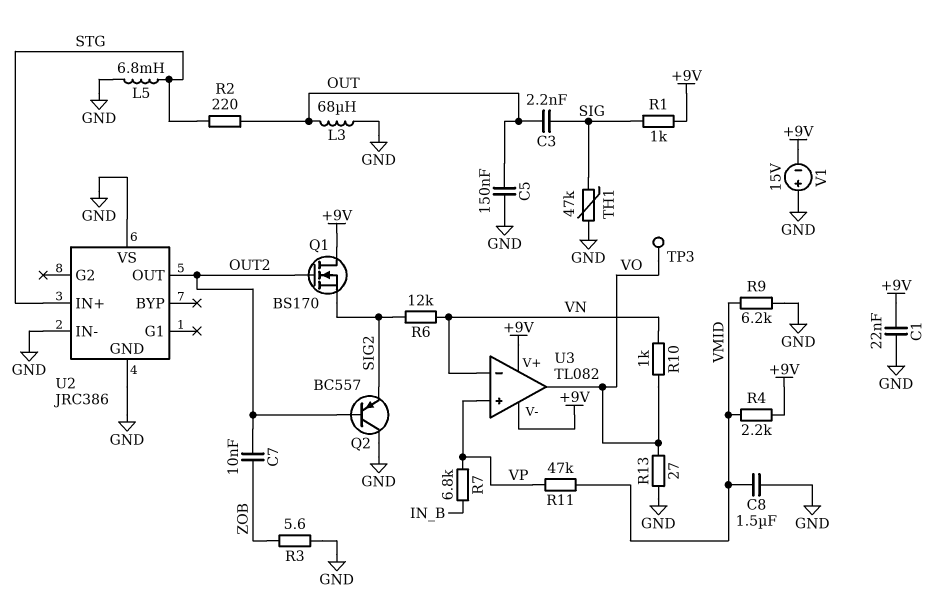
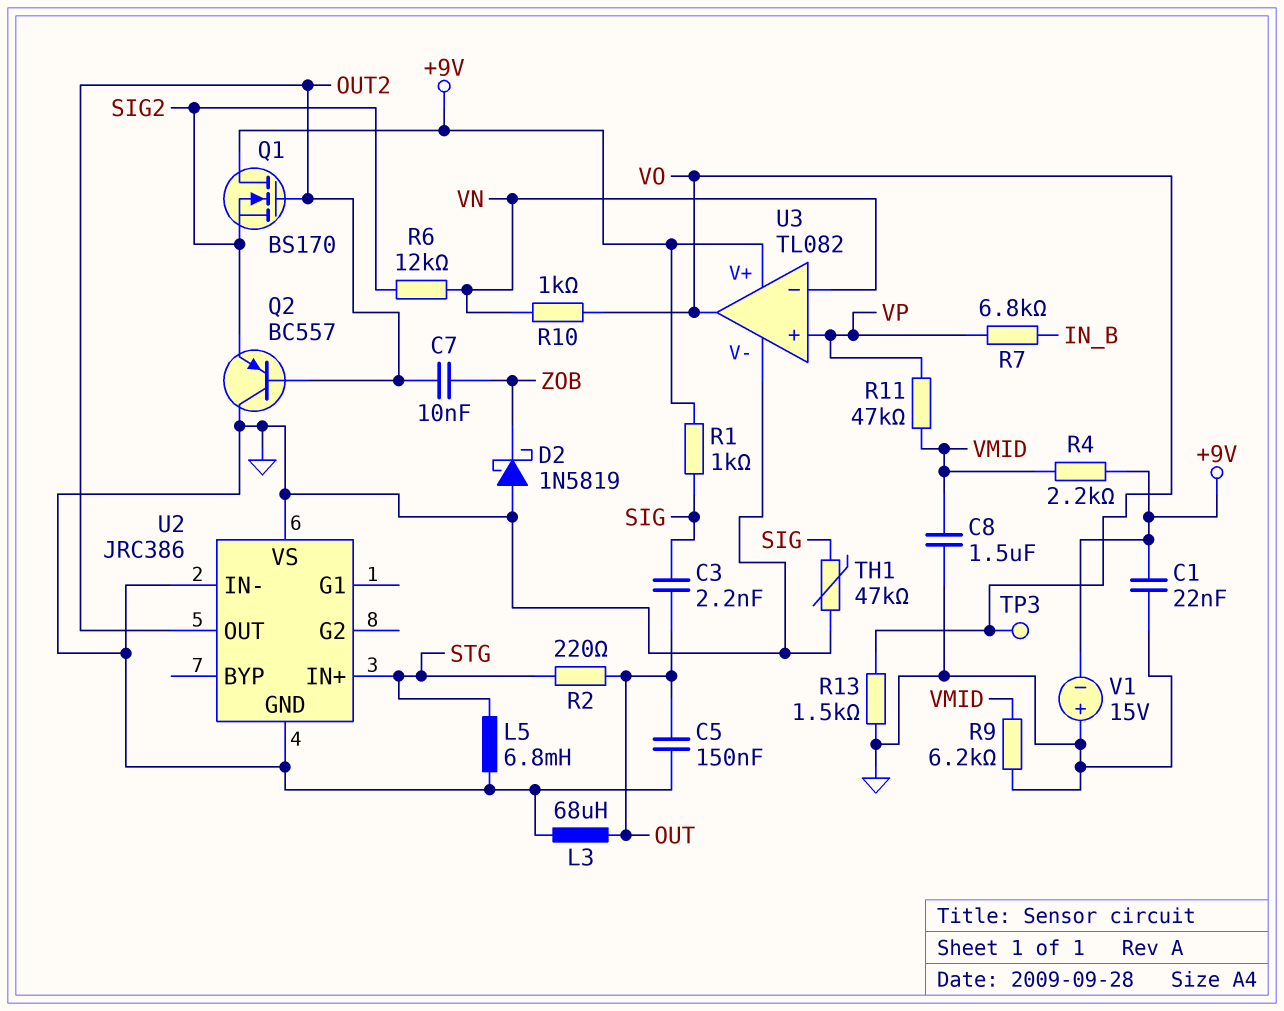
D2: none -> schottky 1N5819 (A GND, K ZOB)
R3: 5.6 (GND, ZOB) -> none
R13: 27 (GND, VO) -> 1.5k (GND, VO)
U3 pin V-: +9V -> GND

